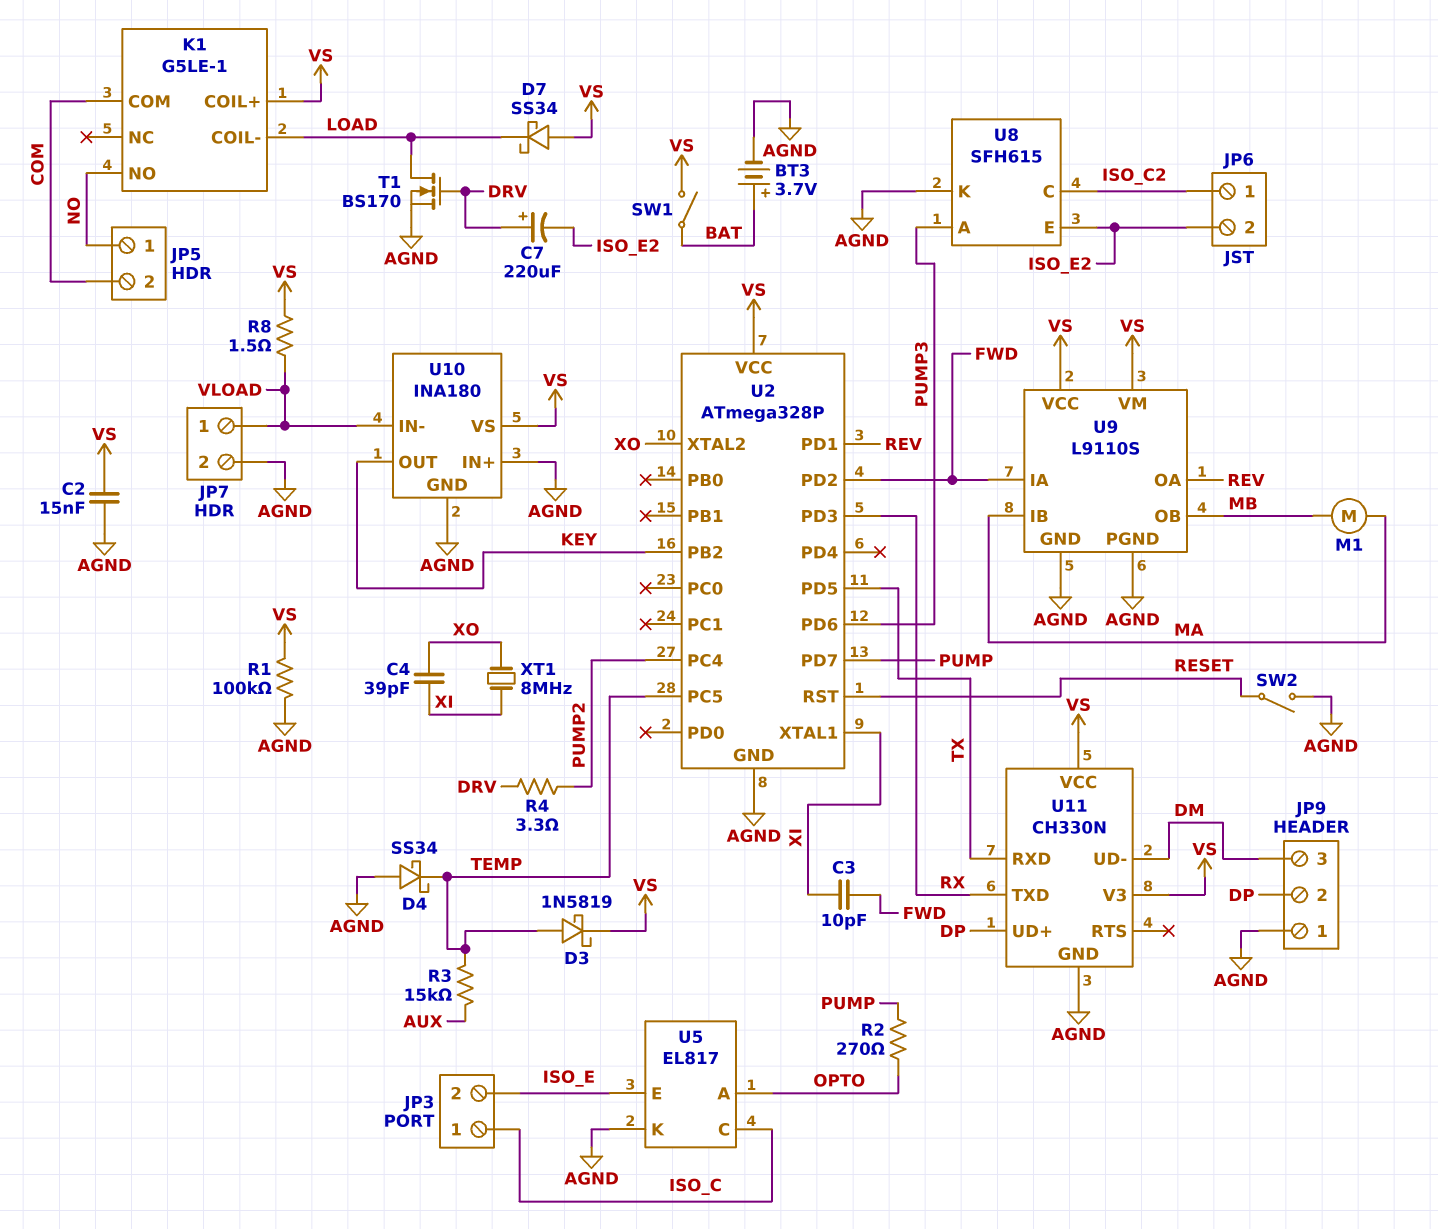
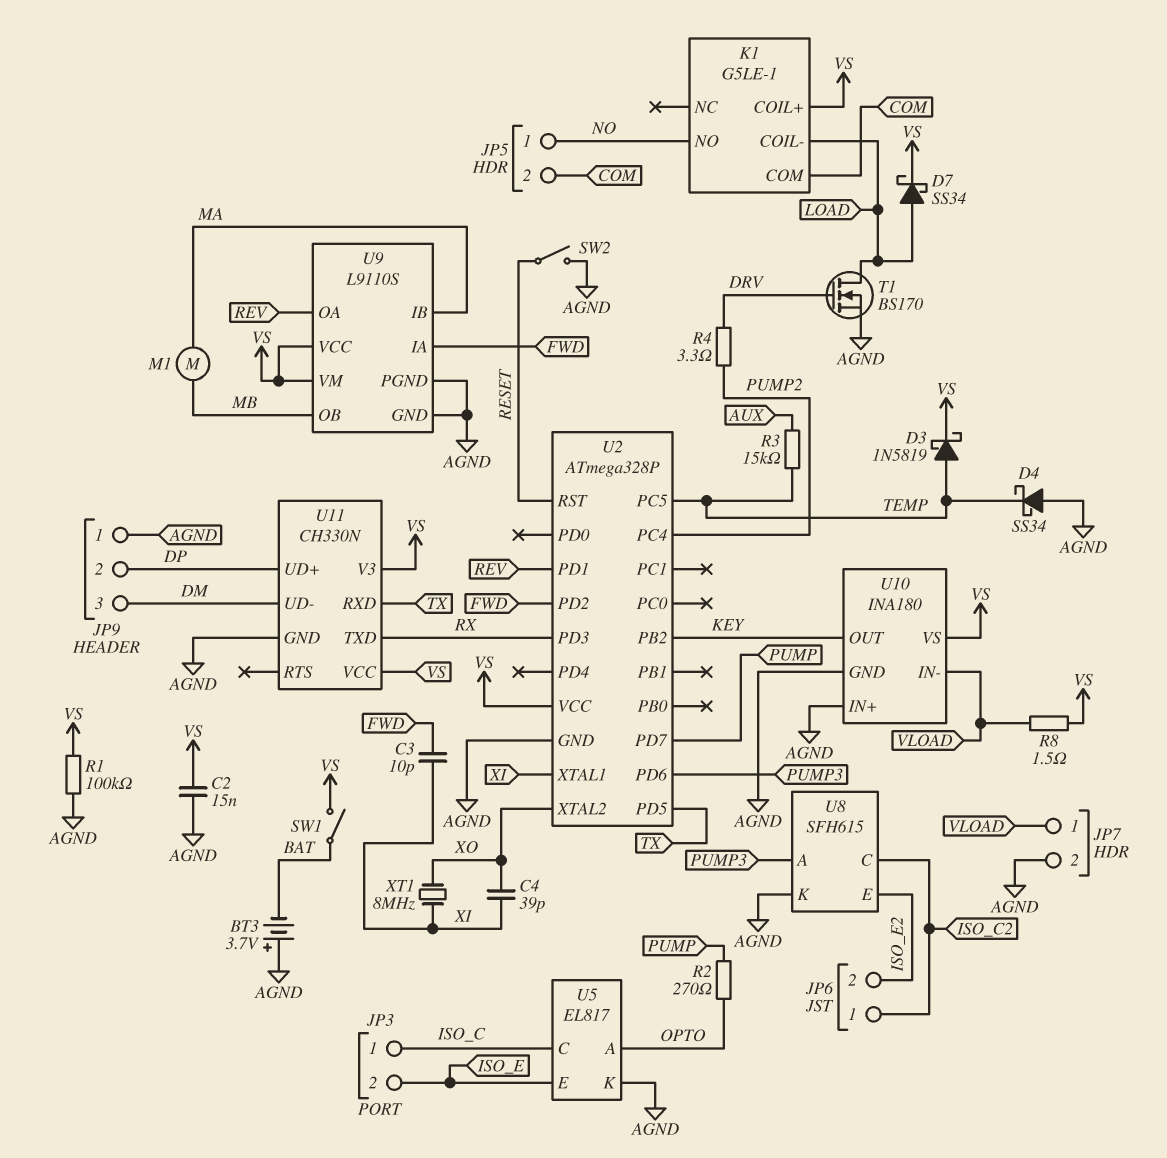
BT3: 3.7V (plus BAT, minus AGND) -> 3.7V (plus AGND, minus BAT)
C7: 220uF (plus DRV, minus ISO_E2) -> none
D7: schottky SS34 (A VS, K LOAD) -> schottky SS34 (A LOAD, K VS)

